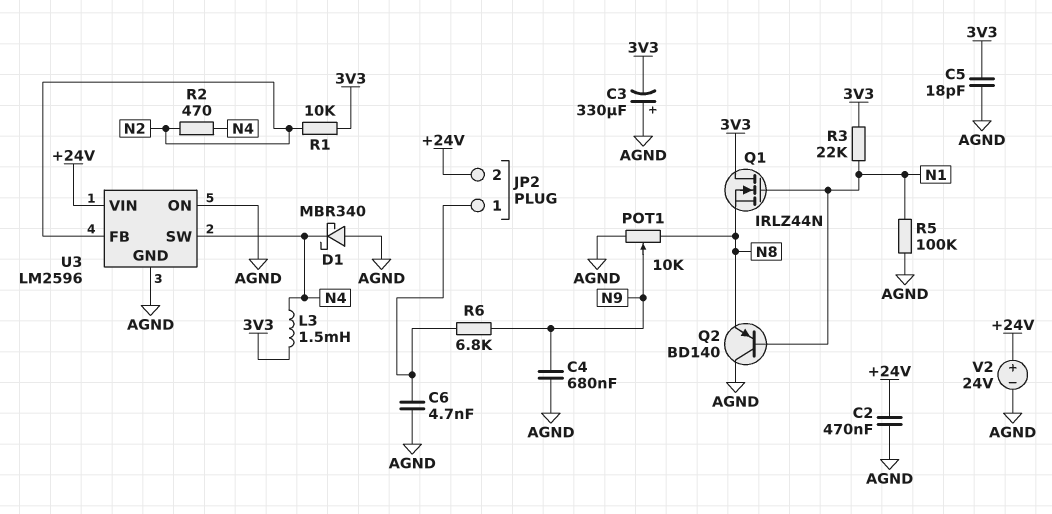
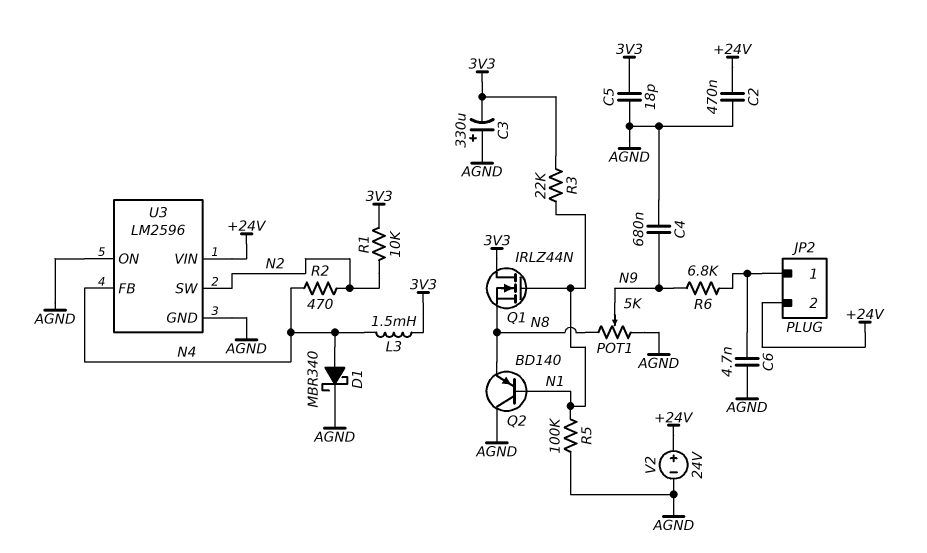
D1: schottky MBR340 (A AGND, K N4) -> schottky MBR340 (A N4, K AGND)
POT1: 10k (AGND, N8, wiper N9) -> 5k (AGND, N8, wiper N9)
U3 pin FB: N2 -> N4
U3 pin SW: N4 -> N2

